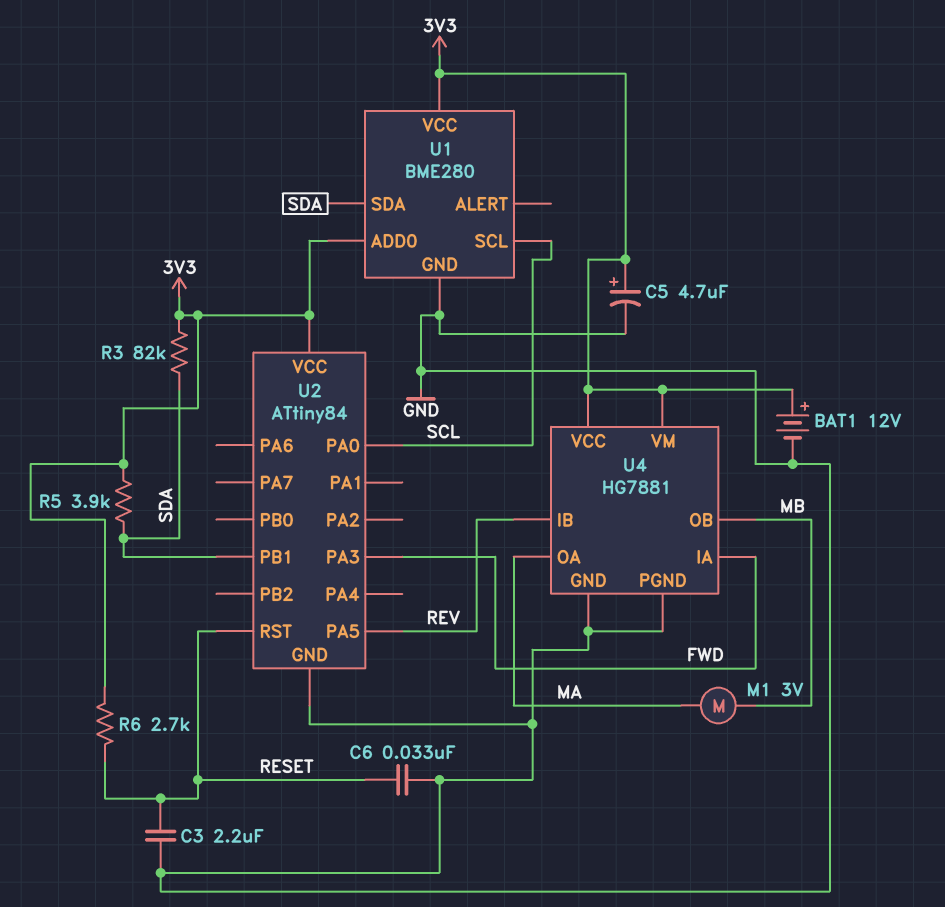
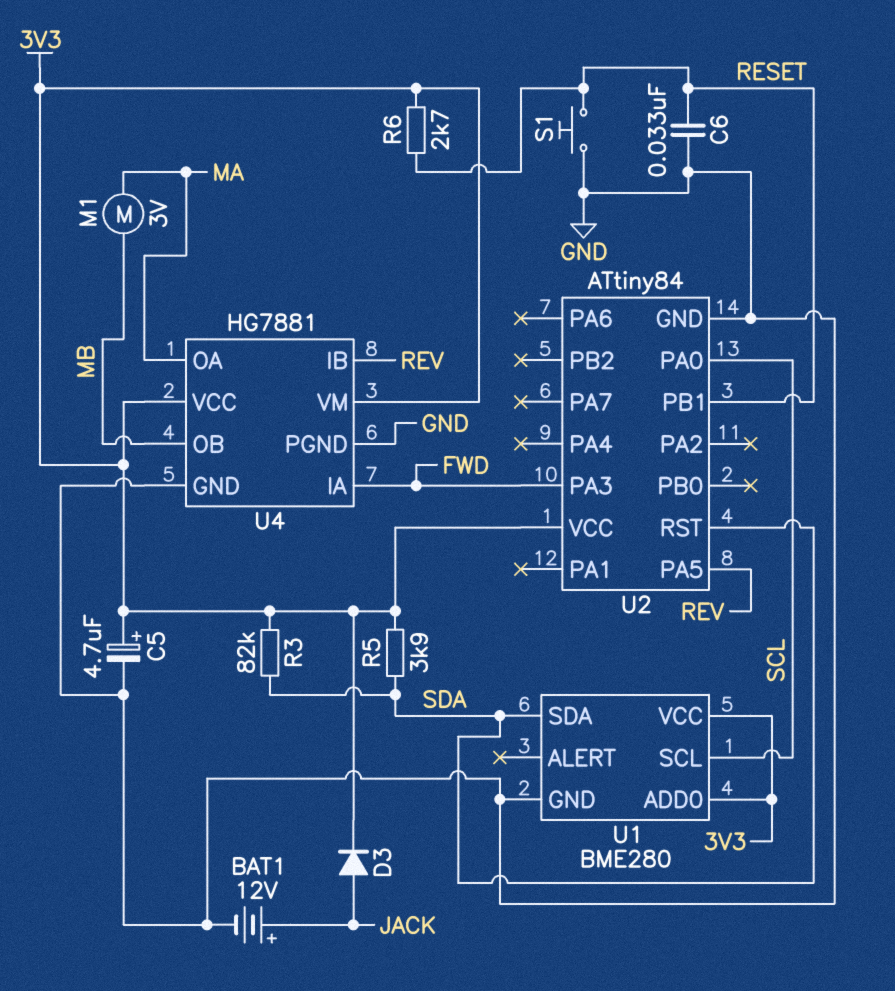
BAT1: 12V (plus 3V3, minus GND) -> 12V (plus JACK, minus GND)
C3: 2.2uF (GND, RESET) -> none
D3: none -> diode (A JACK, K 3V3)
S1: none -> button (GND, RESET)
U2 pin PB1: SDA -> RESET
U2 pin RST: RESET -> SDA

